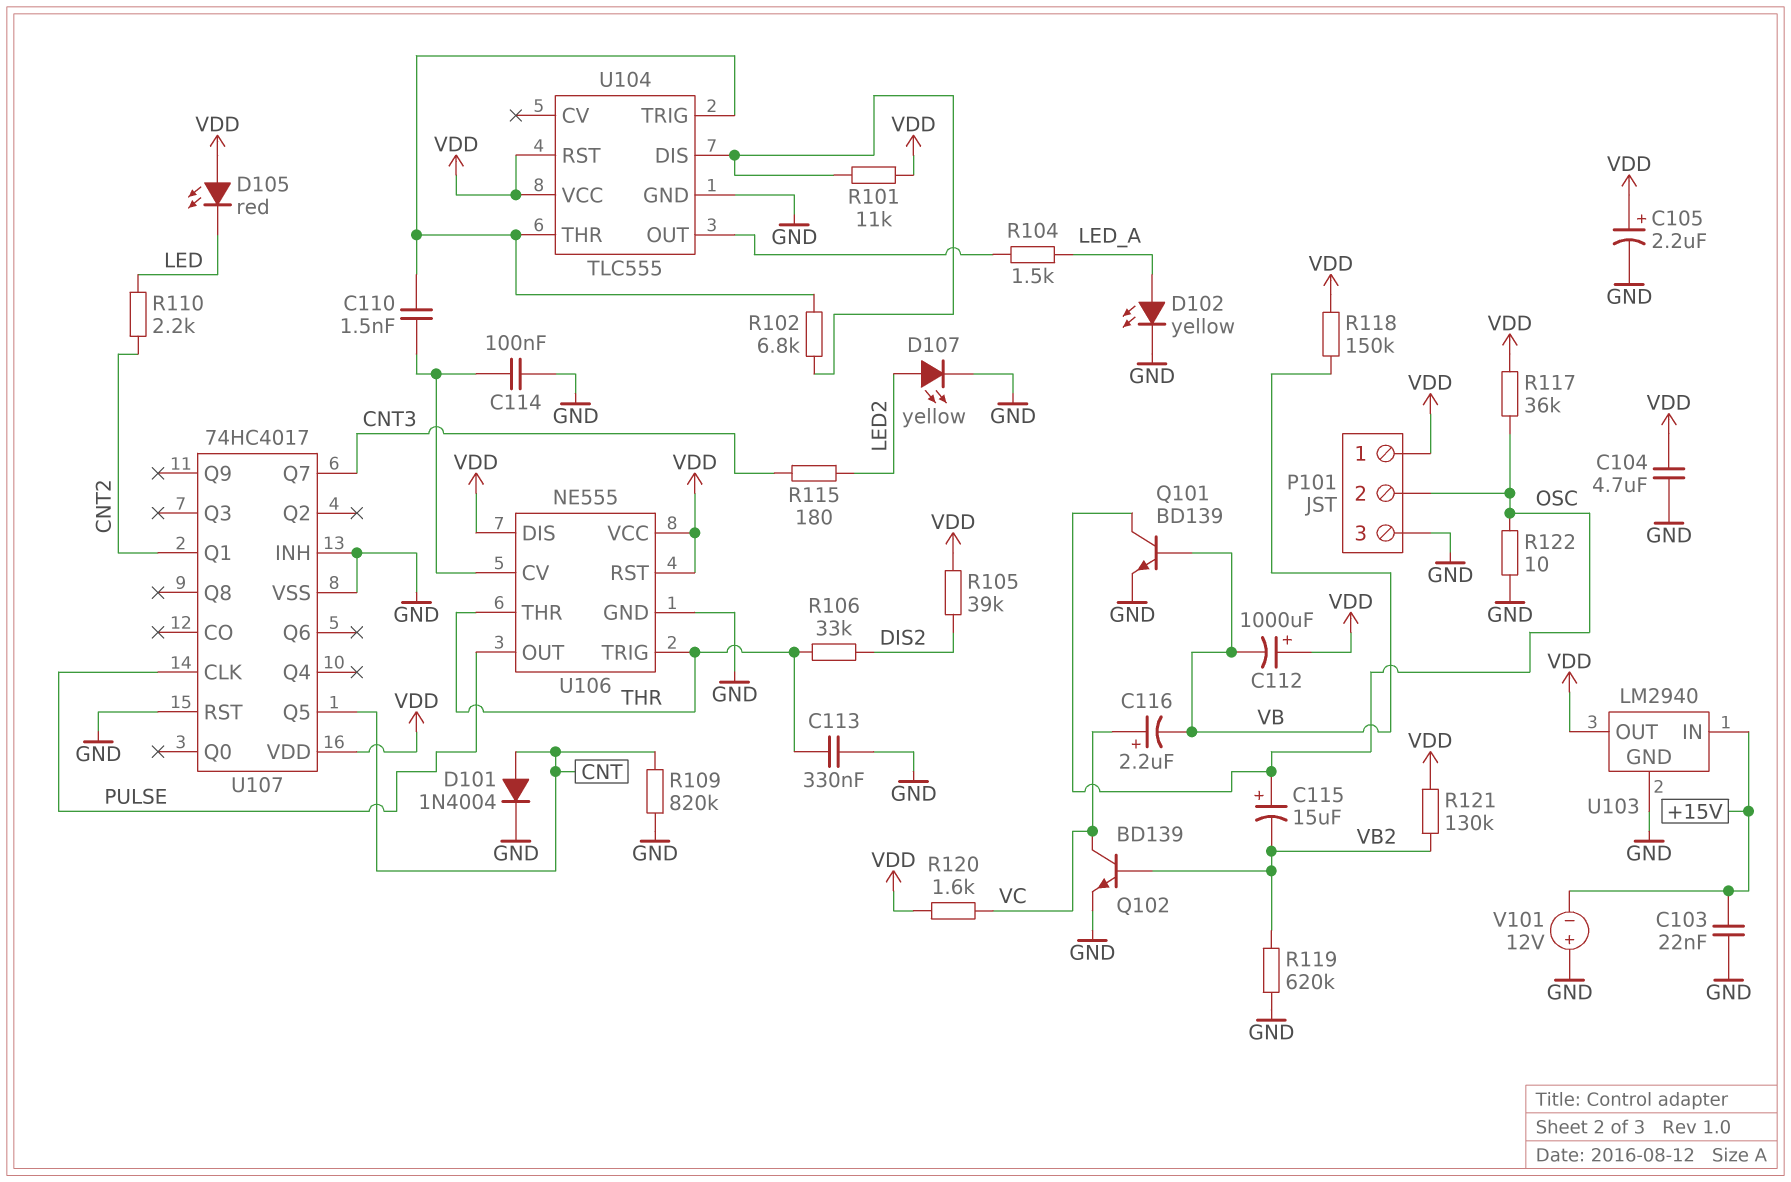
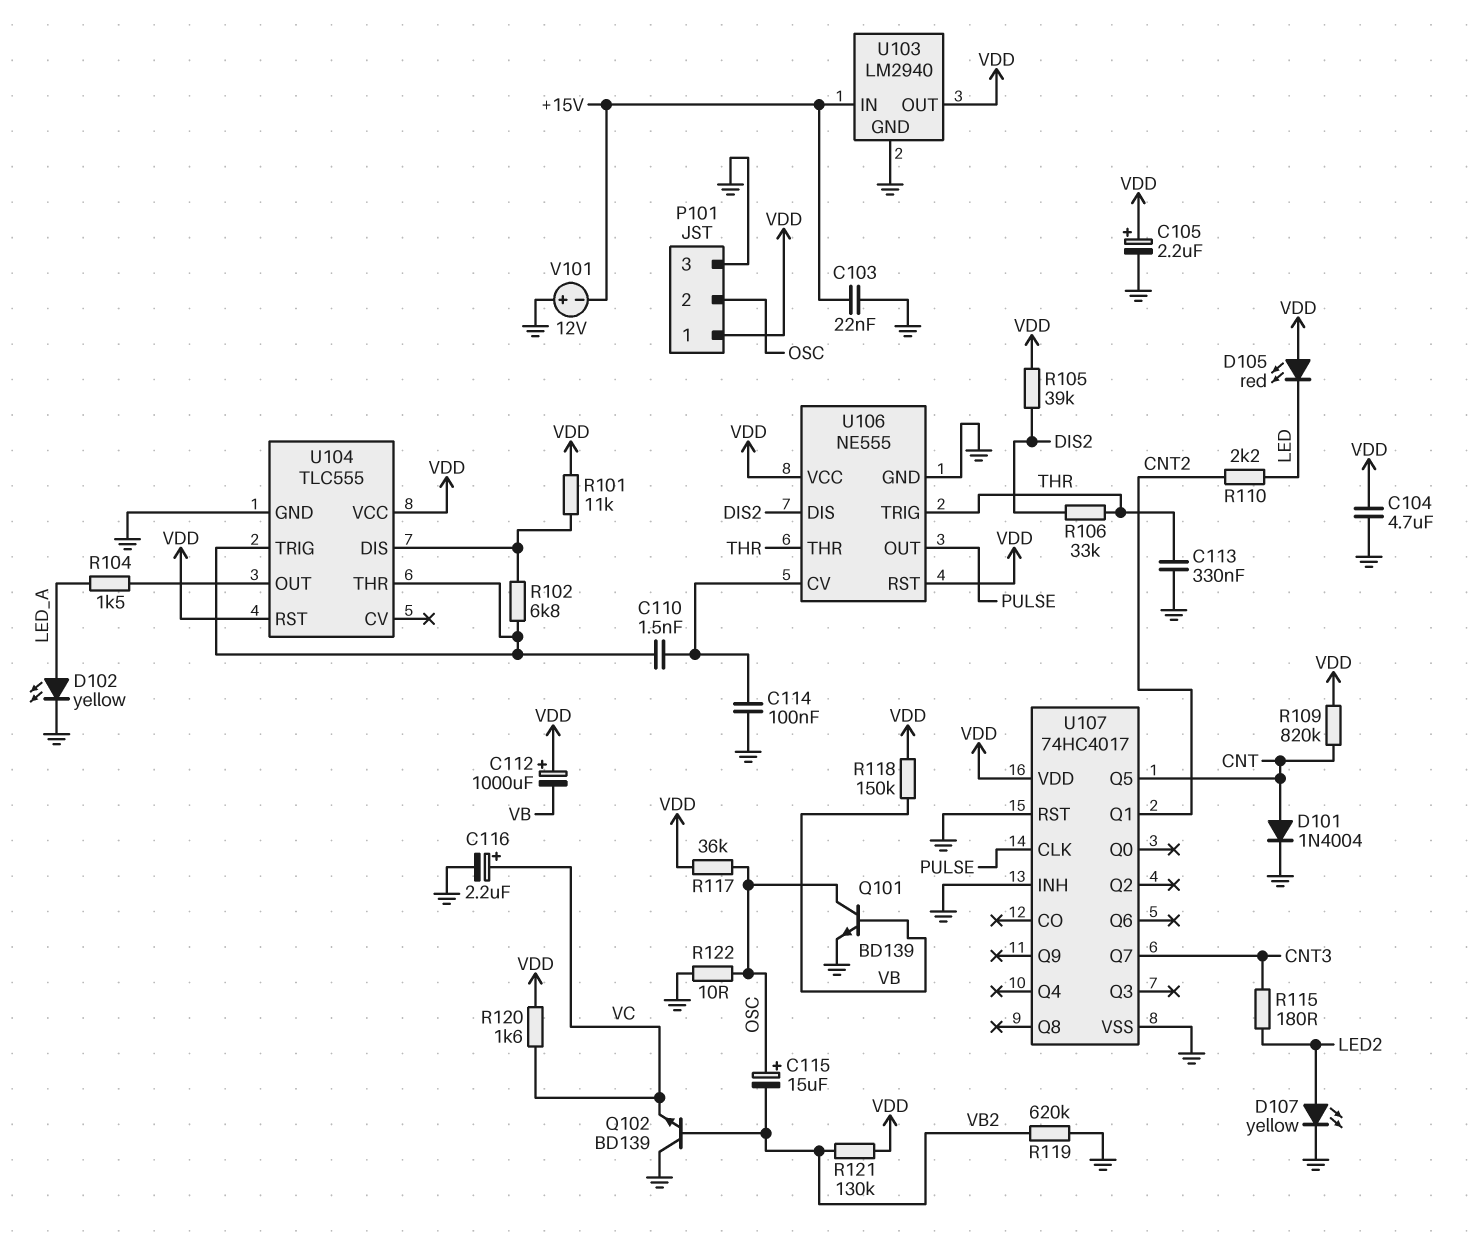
C116: 2.2uF (plus VC, minus VB) -> 2.2uF (plus VC, minus GND)
Q102: NPN BD139 (B VB2, C VC, E GND) -> NPN BD139 (B VB2, C GND, E VC)
R109: 820k (CNT, GND) -> 820k (CNT, VDD)
U106 pin DIS: VDD -> DIS2

